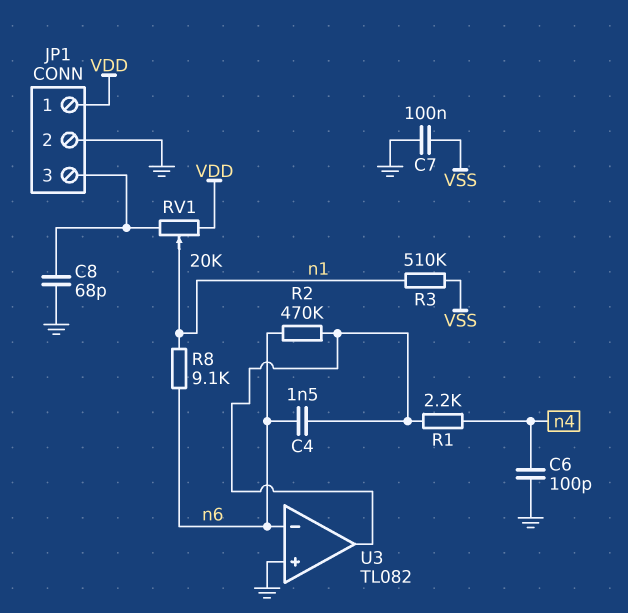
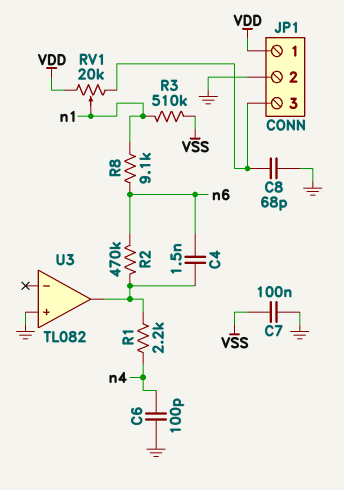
U3 pin in-: n6 -> none

